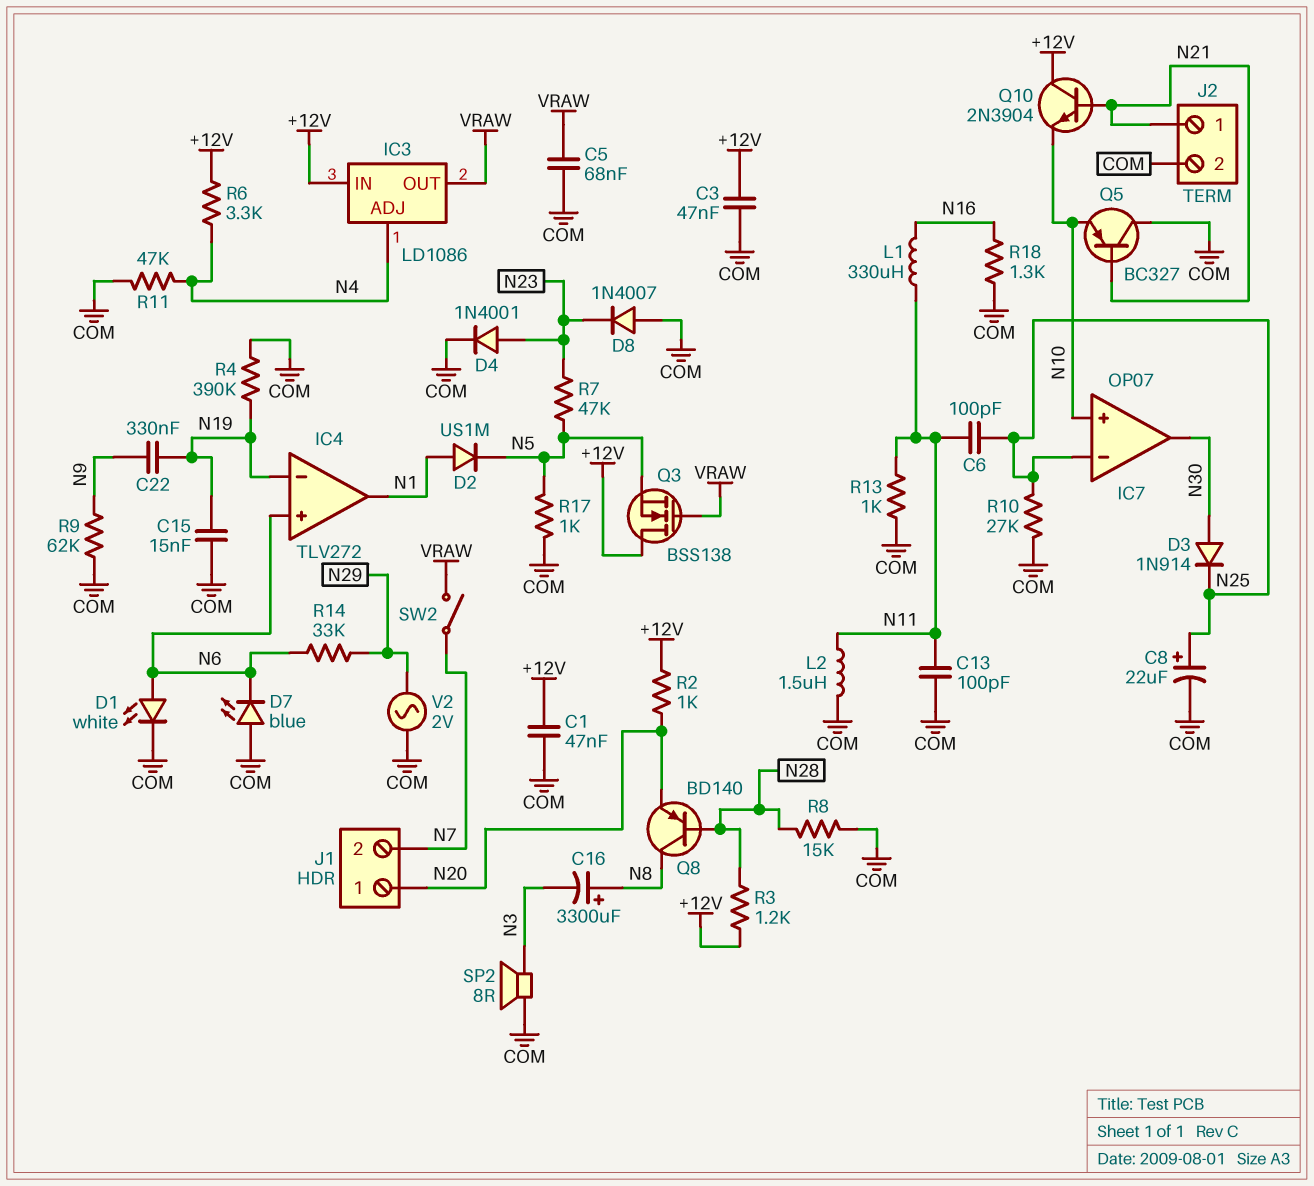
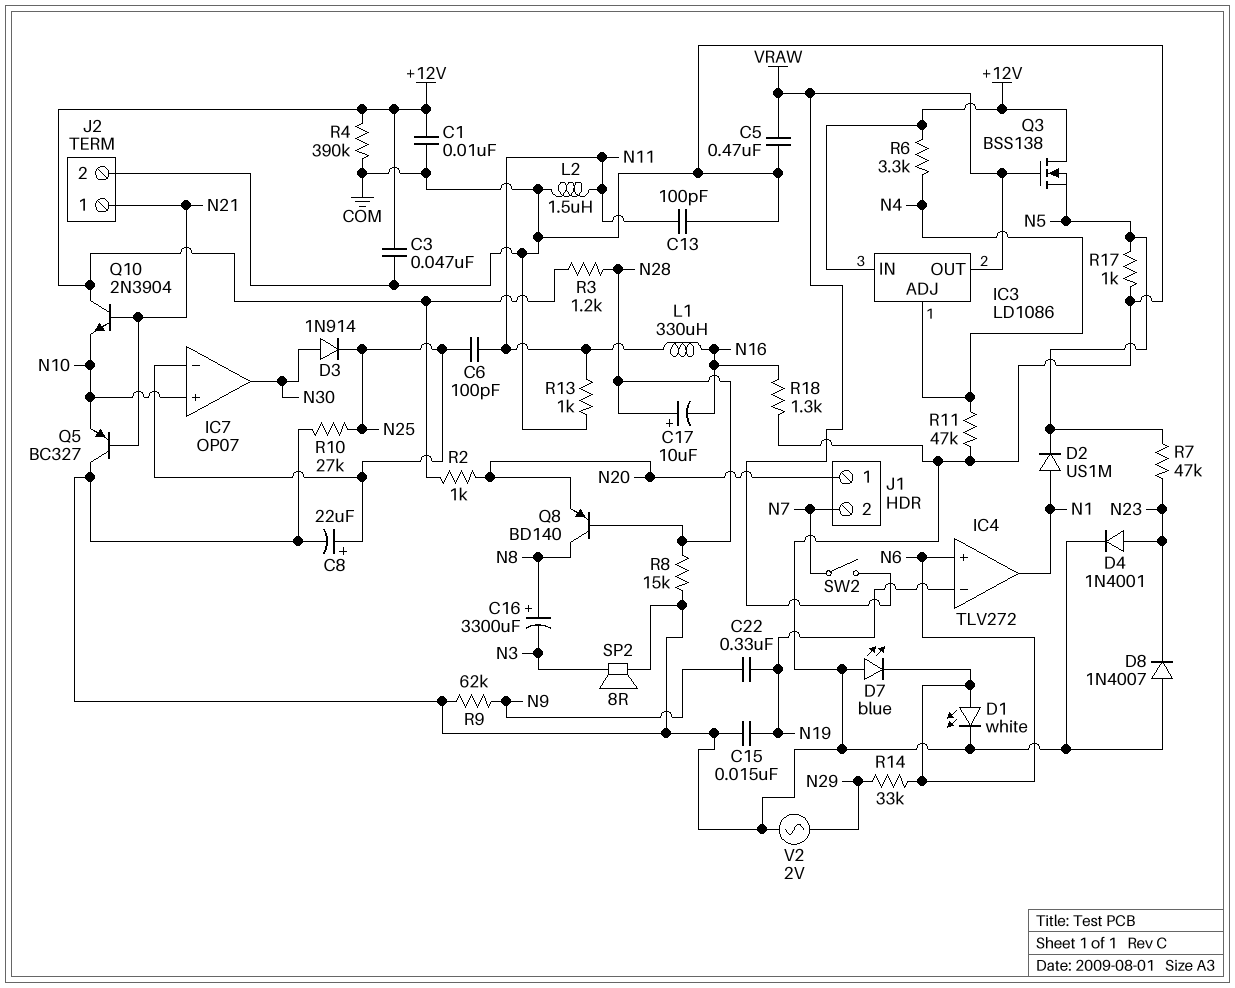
C1: 47nF (+12V, COM) -> 10nF (+12V, COM)
C5: 68nF (COM, VRAW) -> 470nF (COM, VRAW)
C17: none -> 10uF (plus N28, minus N16)
R4: 390k (COM, N19) -> 390k (+12V, COM)

